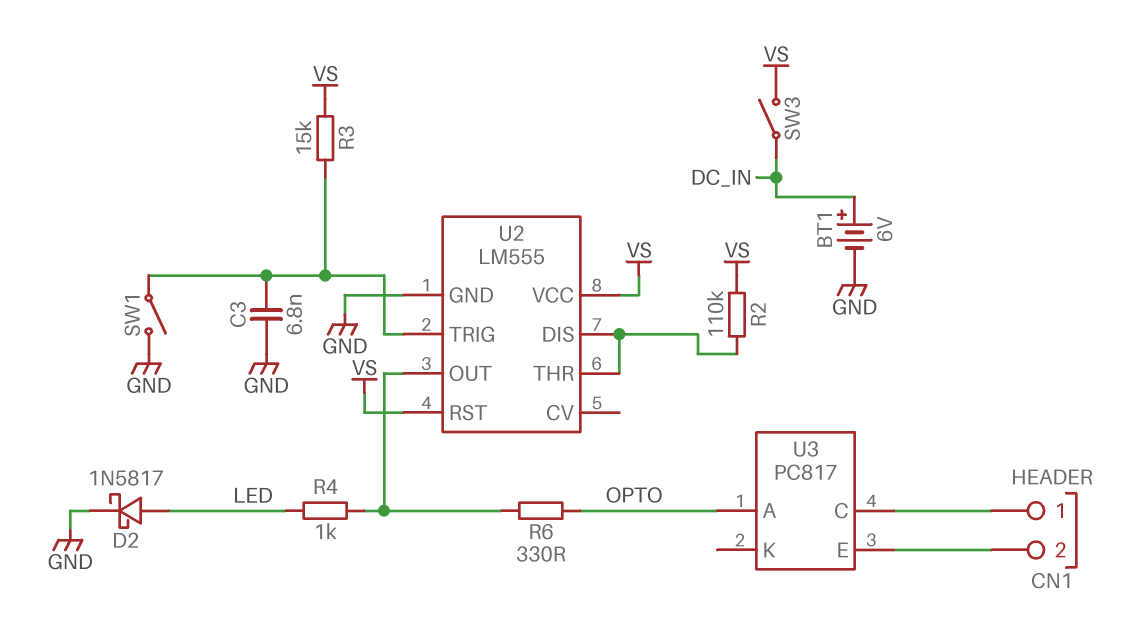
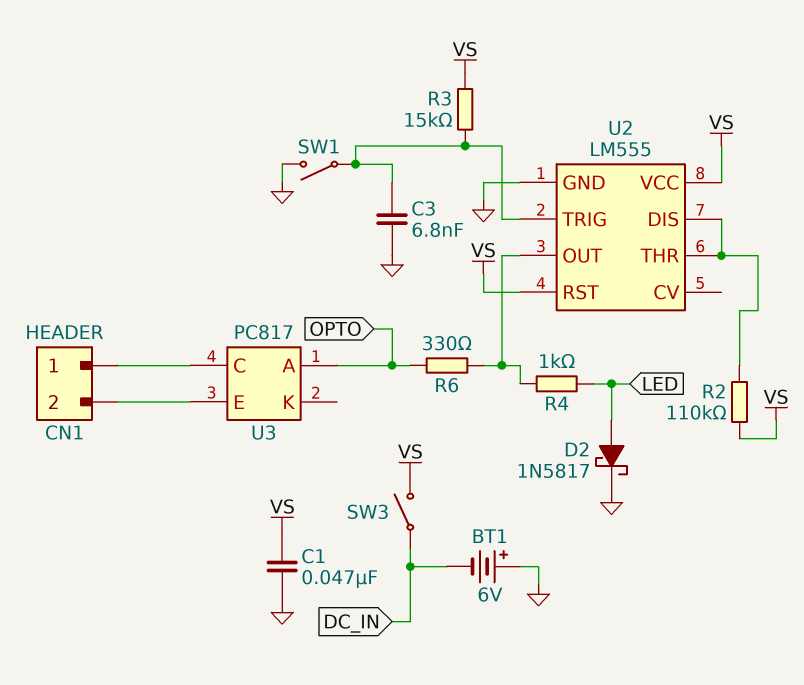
BT1: 6V (plus DC_IN, minus GND) -> 6V (plus GND, minus DC_IN)
C1: none -> 47nF (GND, VS)

